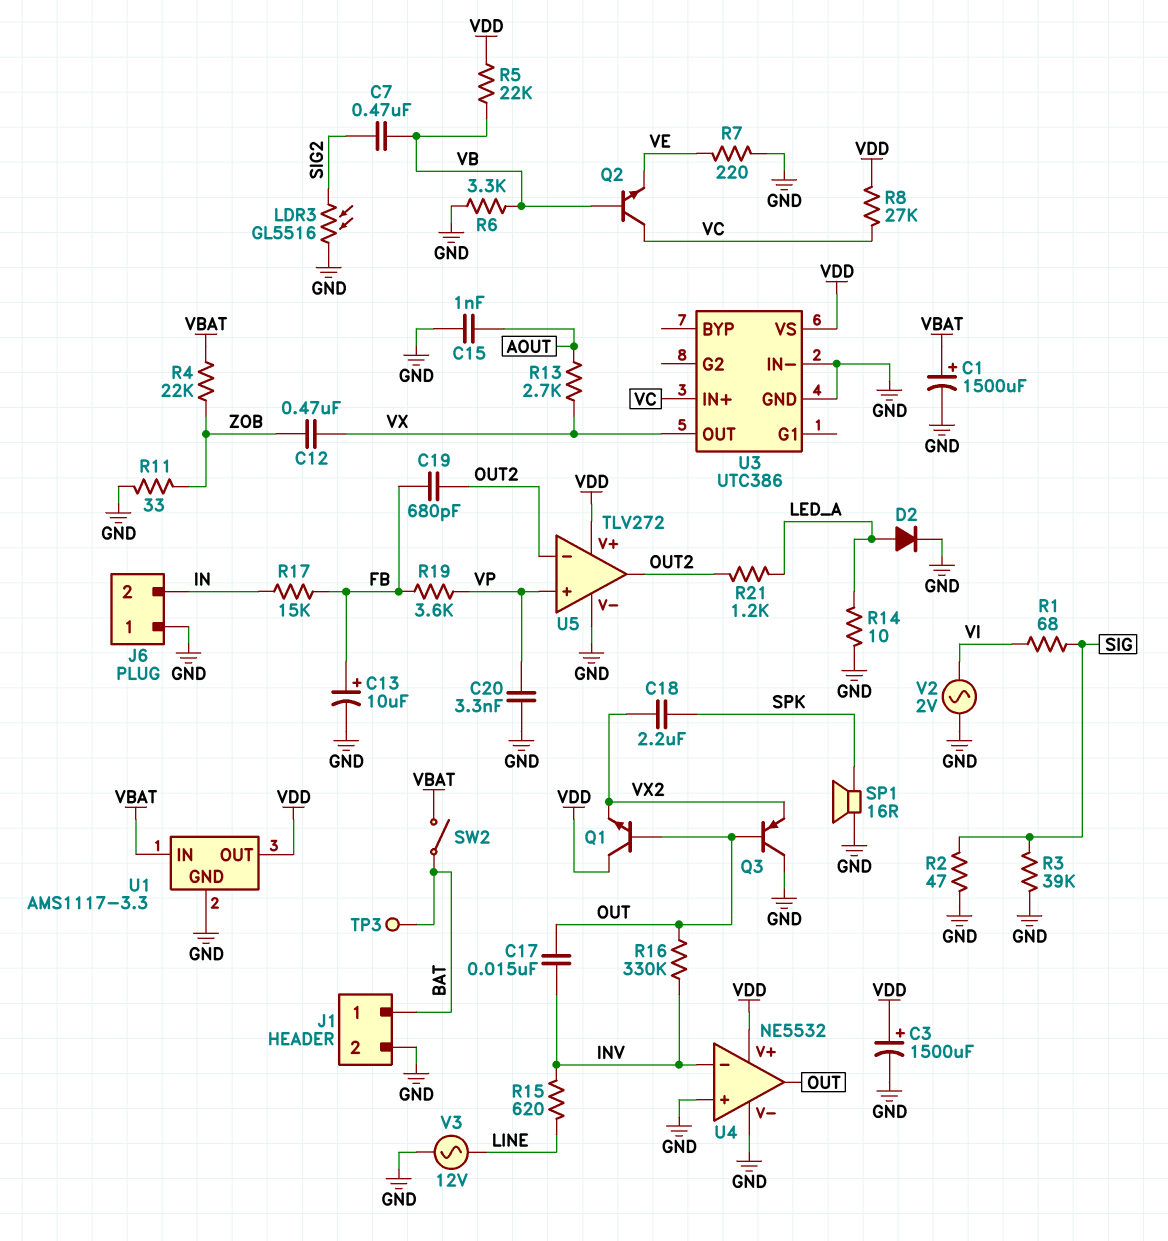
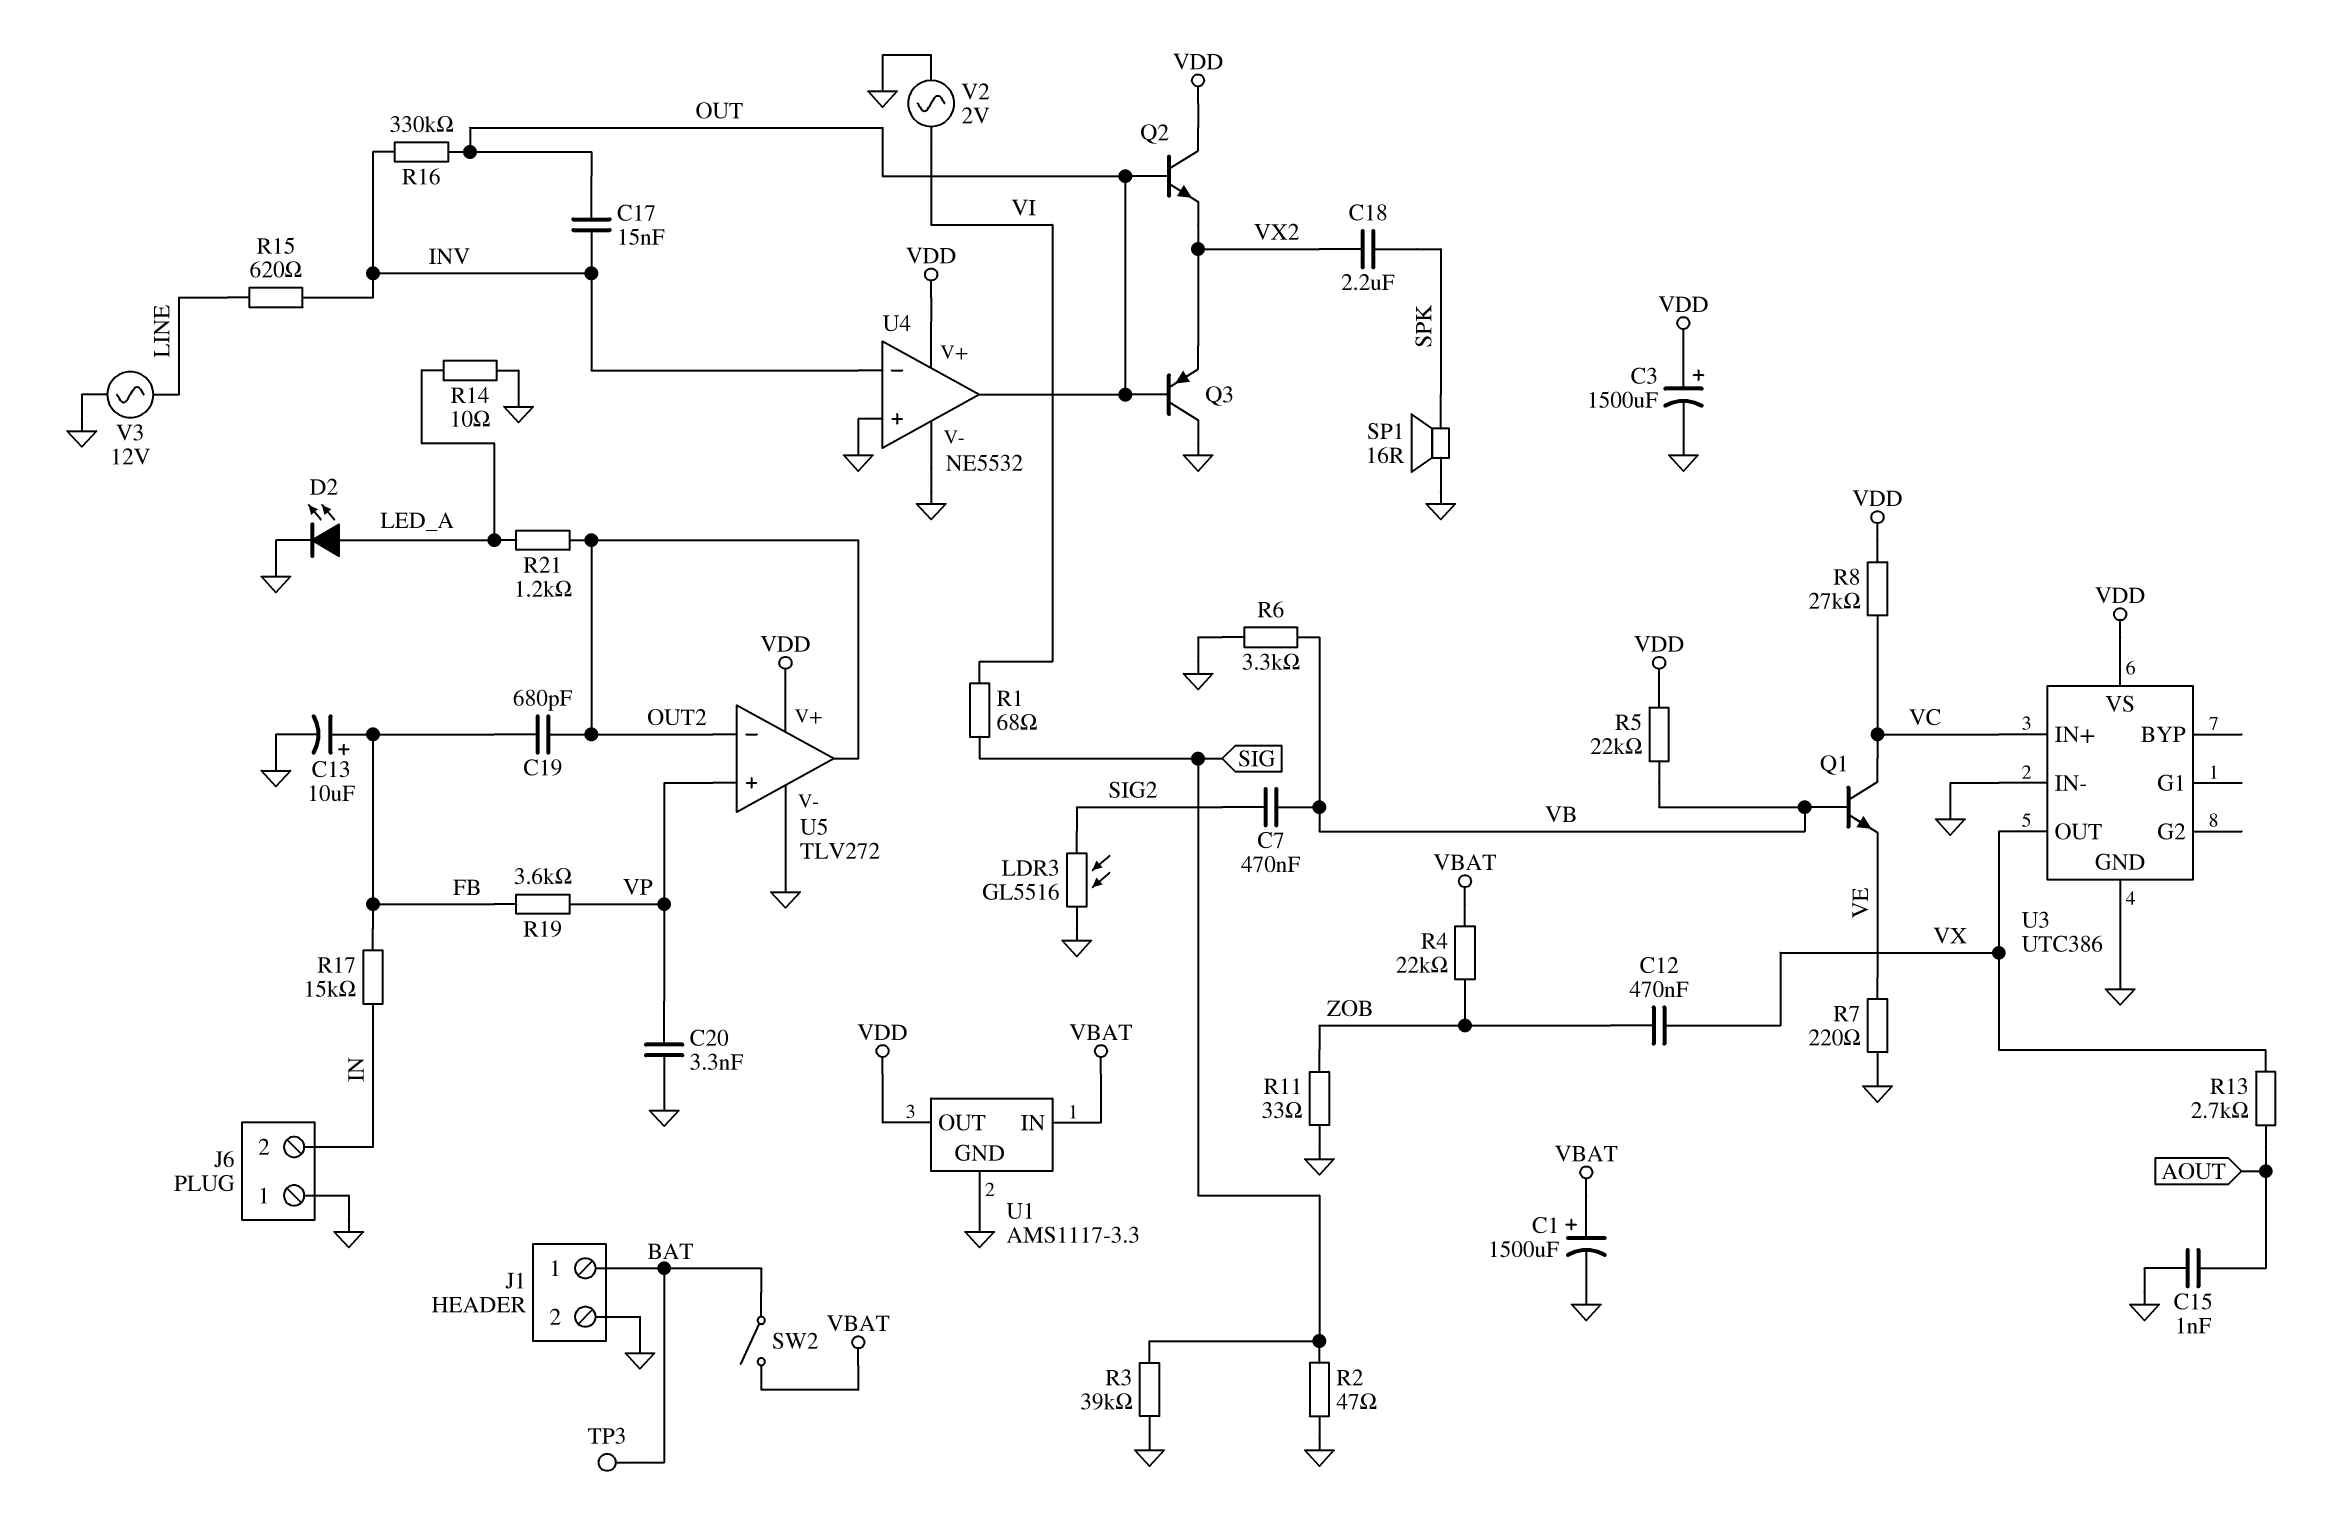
D2: diode (A LED_A, K GND) -> LED (A LED_A, K GND)
Q1: NPN (B OUT, C VDD, E VX2) -> NPN (B VB, C VC, E VE)
Q2: NPN (B VB, C VC, E VE) -> NPN (B OUT, C VDD, E VX2)

